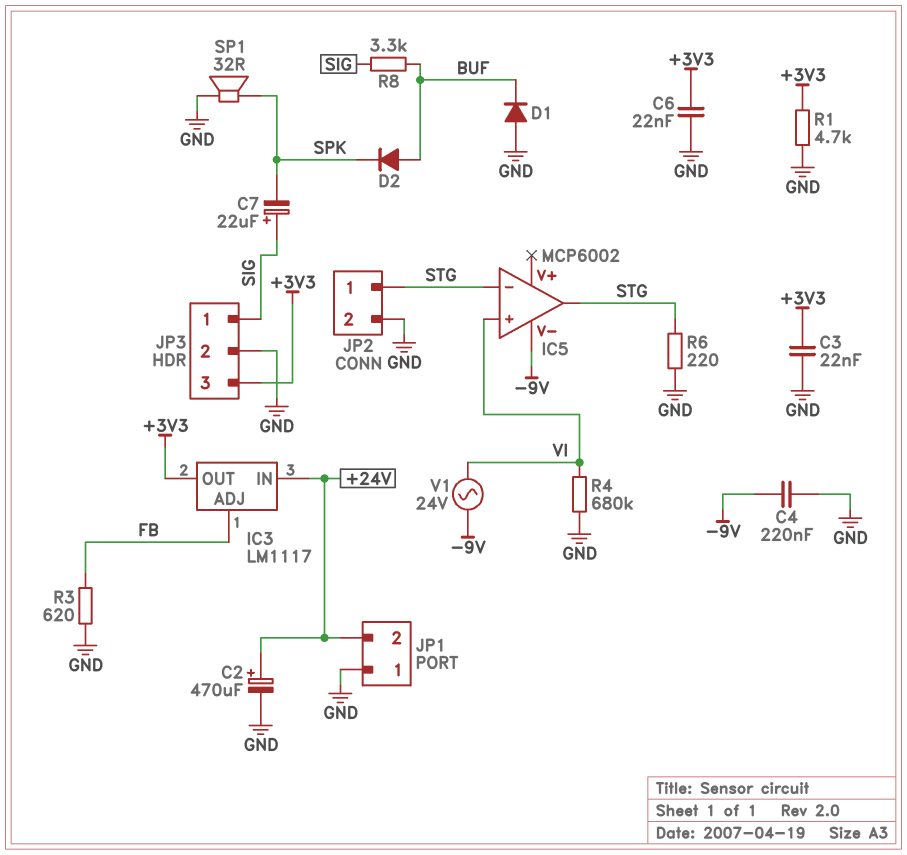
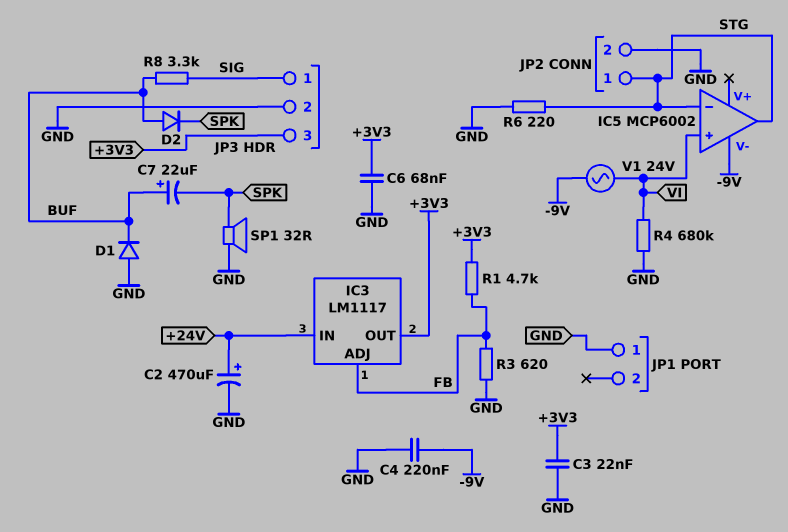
C6: 22nF (+3V3, GND) -> 68nF (+3V3, GND)
C7: 22uF (plus SIG, minus SPK) -> 22uF (plus BUF, minus SPK)
JP1 pin 2: +24V -> none
R1: 4.7k (+3V3, GND) -> 4.7k (+3V3, FB)

